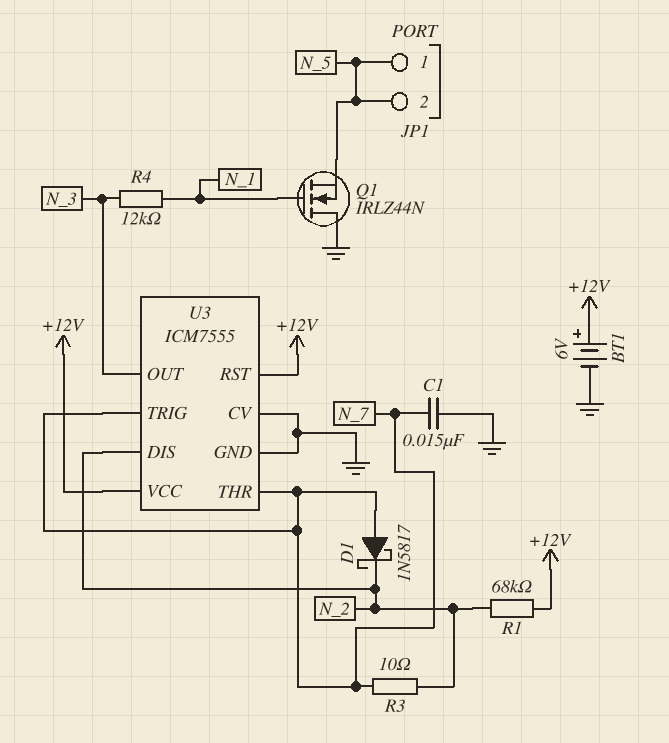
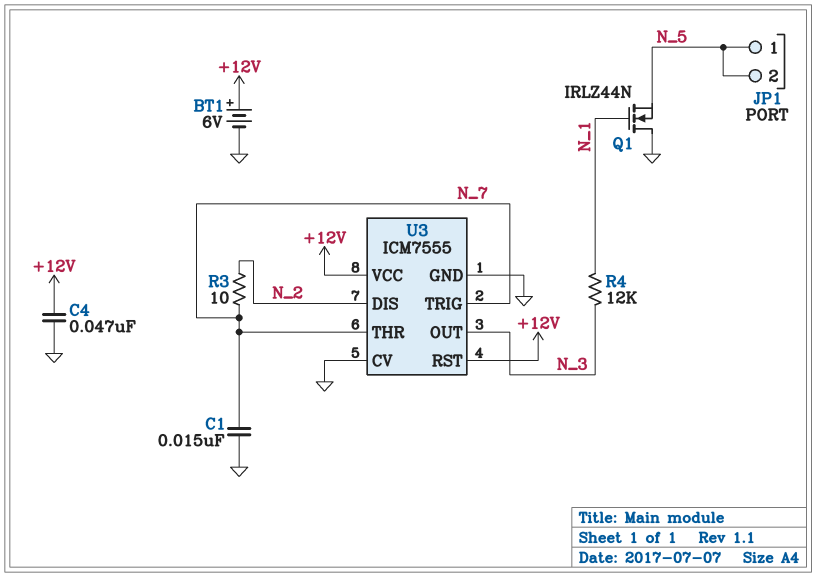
C4: none -> 47nF (+12V, GND)
D1: schottky 1N5817 (A N_7, K N_2) -> none
R1: 68k (+12V, N_2) -> none

